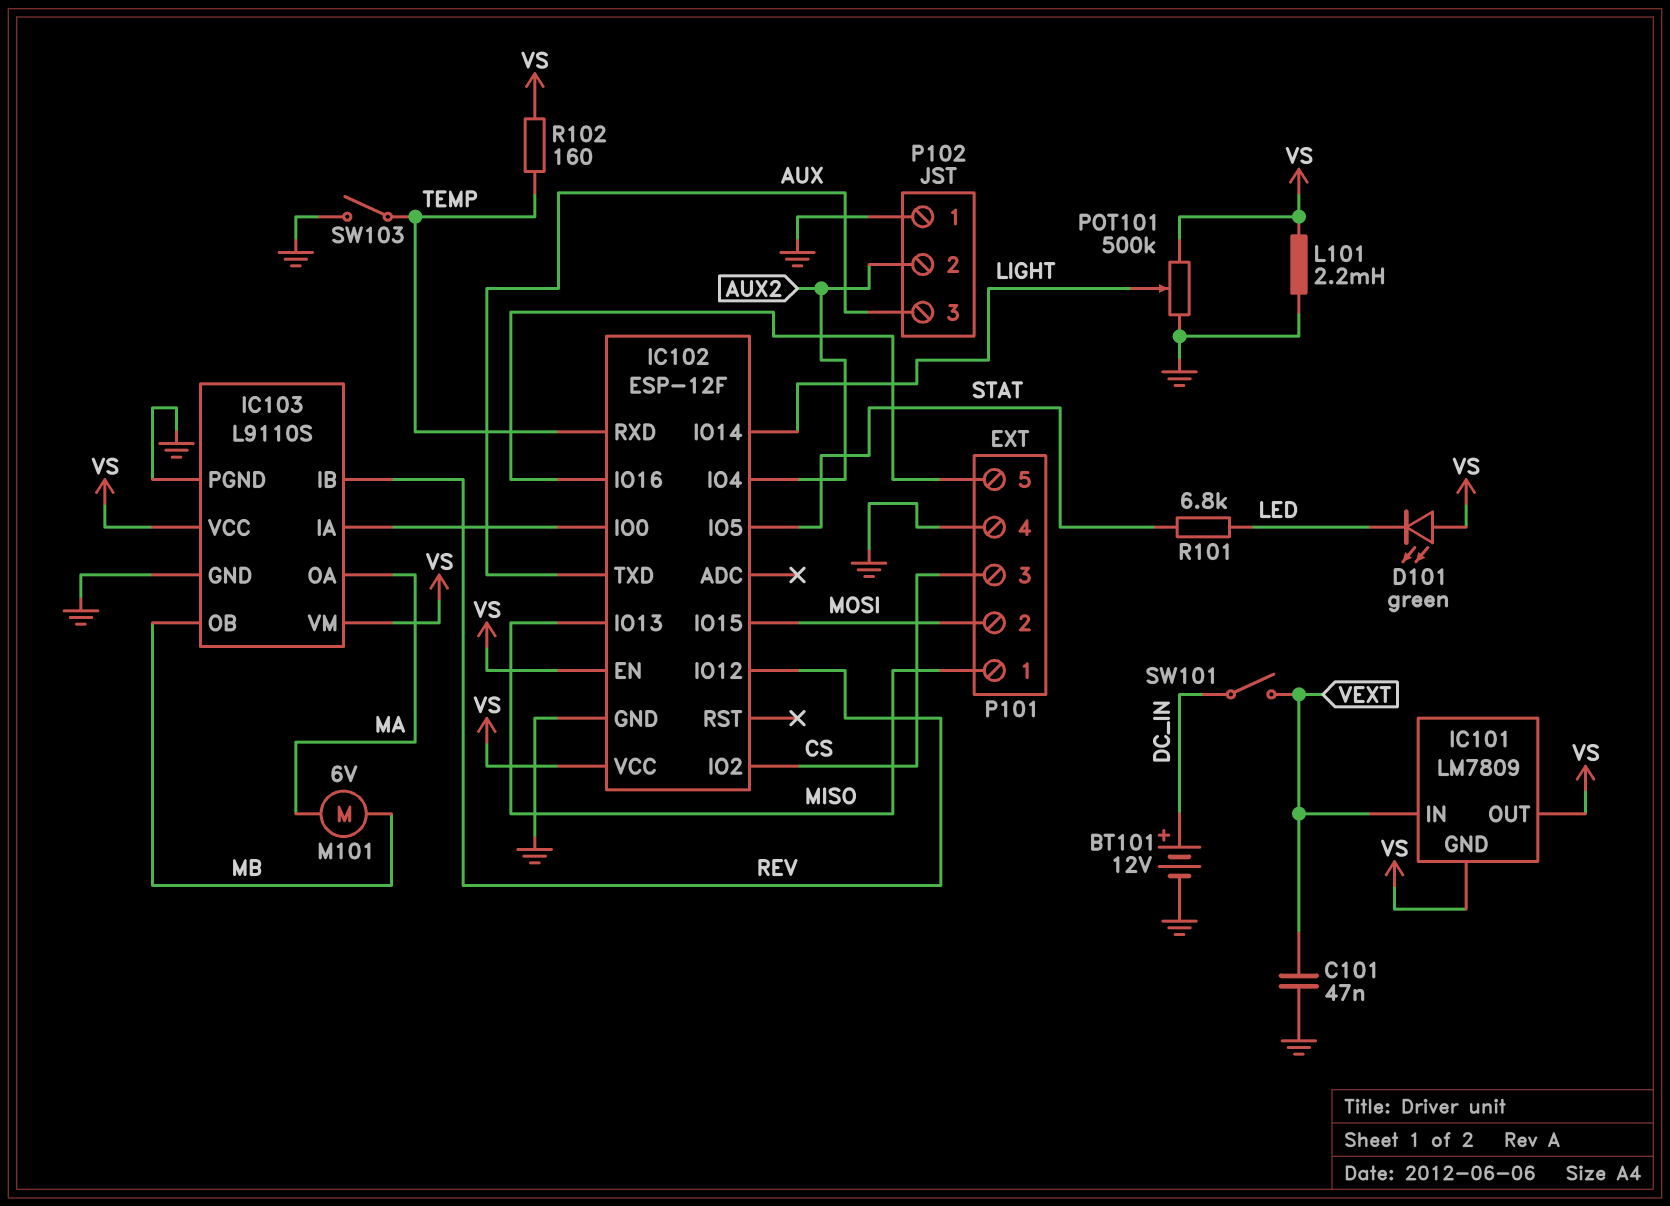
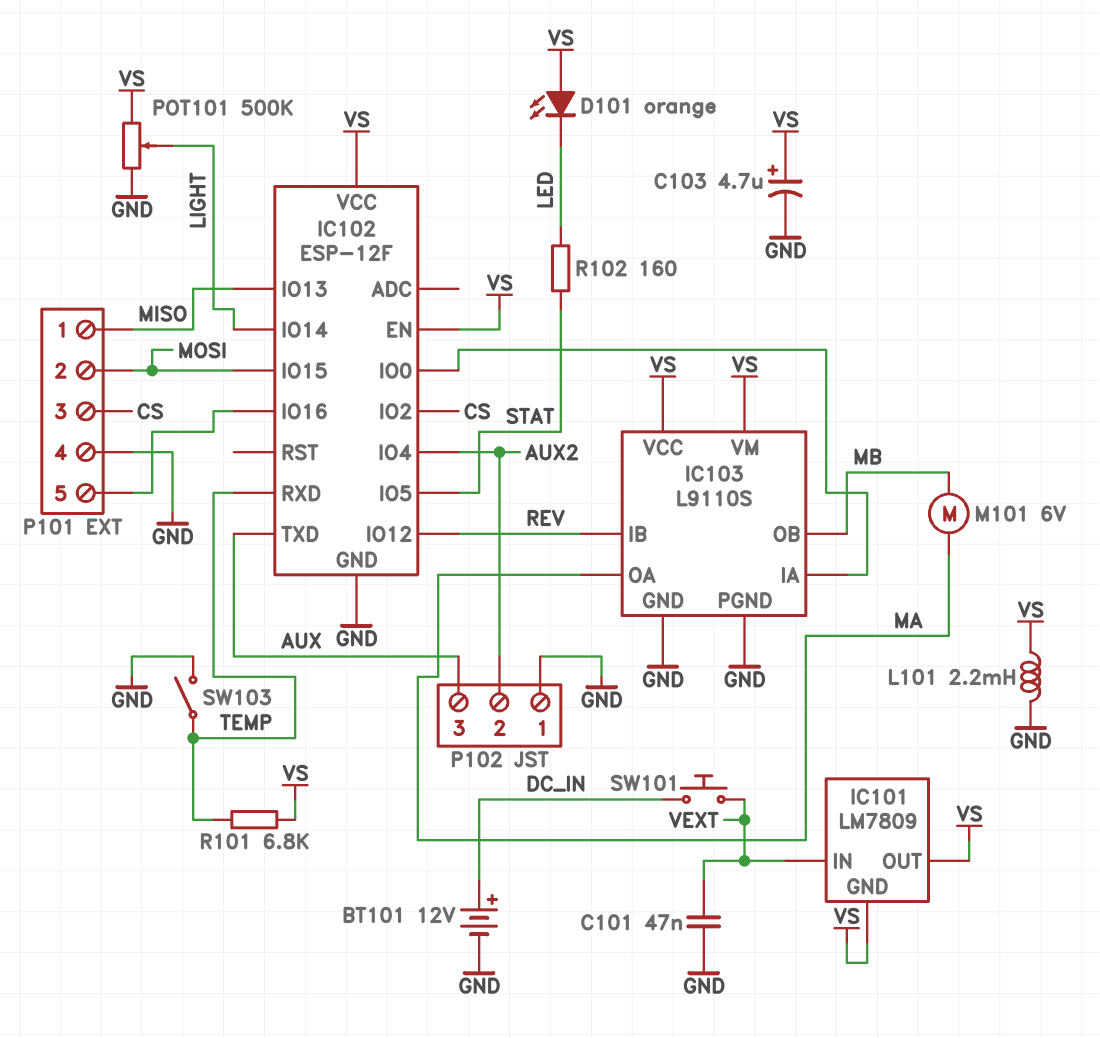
C103: none -> 4.7uF (plus VS, minus GND)
D101: LED green (A VS, K LED) -> LED orange (A VS, K LED)
R101: 6.8k (LED, STAT) -> 6.8k (TEMP, VS)
R102: 160 (TEMP, VS) -> 160 (LED, STAT)
SW101: switch (DC_IN, VEXT) -> button (DC_IN, VEXT)

